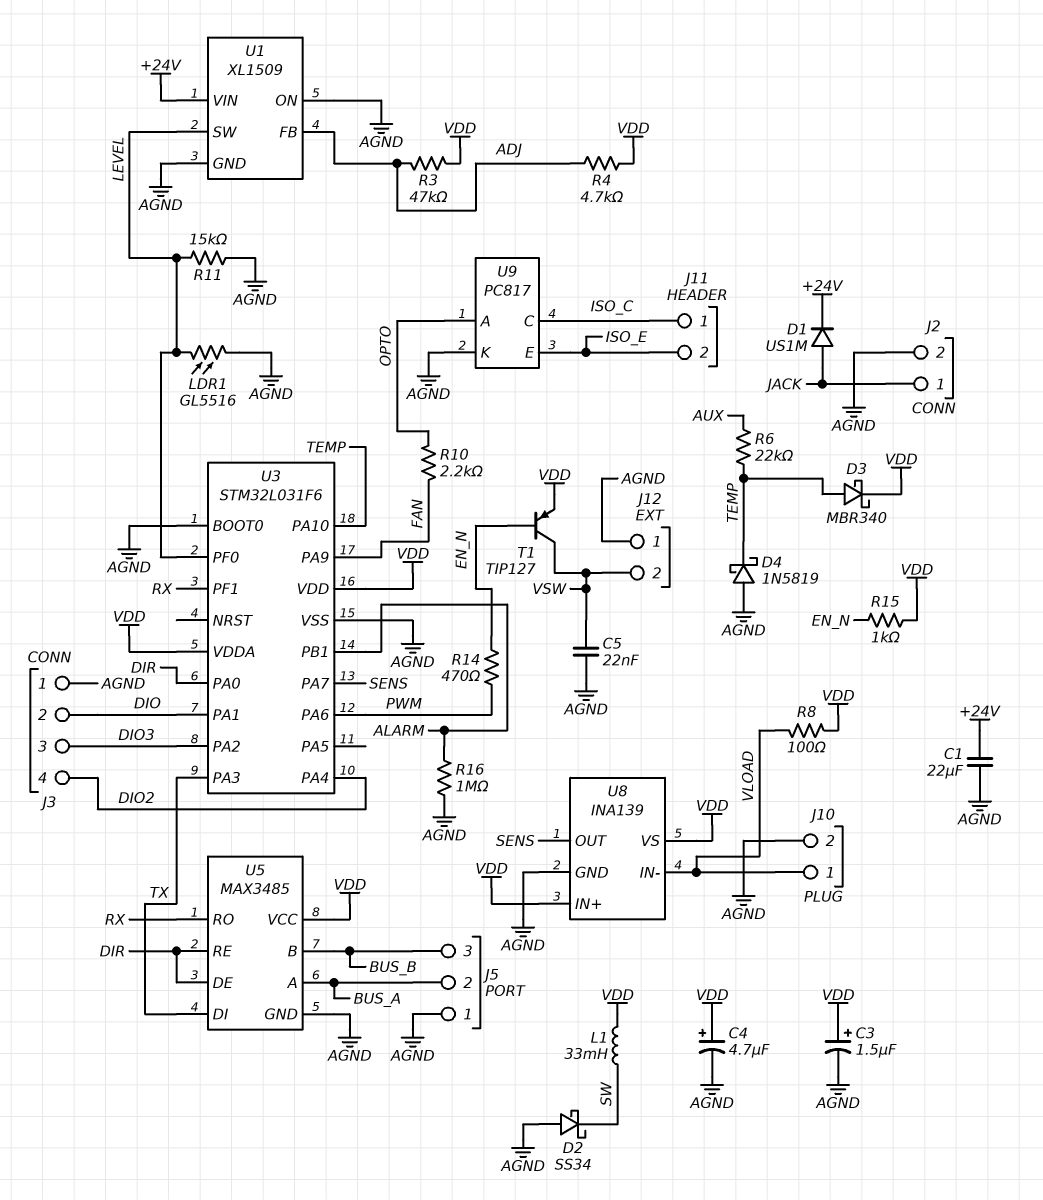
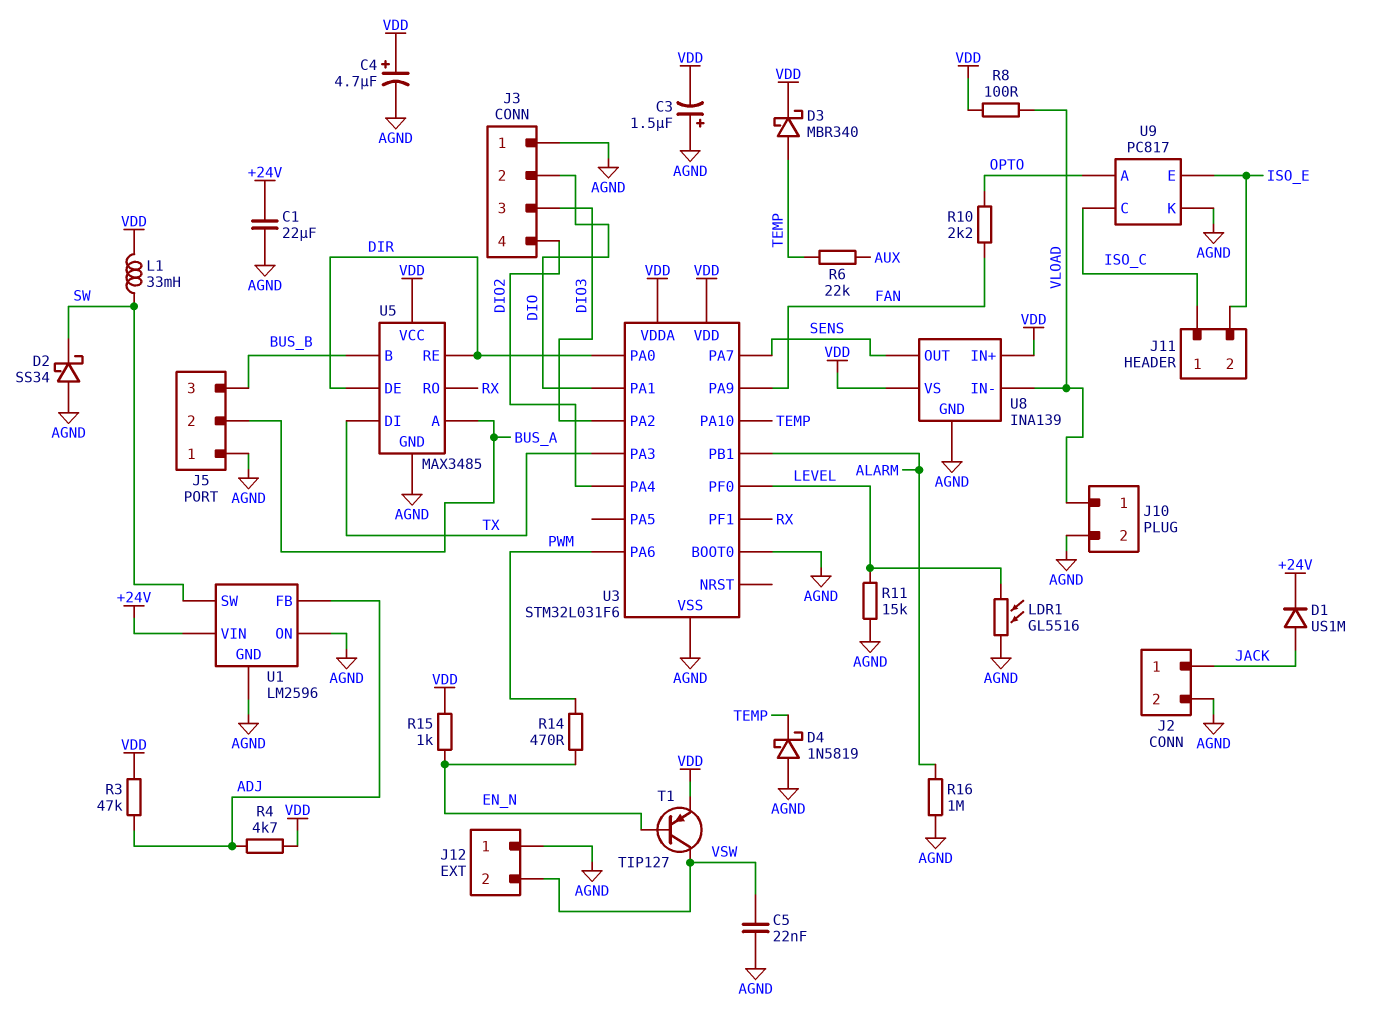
C3: 1.5uF (plus VDD, minus AGND) -> 1.5uF (plus AGND, minus VDD)
U1: XL1509 -> LM2596
U1 pin SW: LEVEL -> SW

